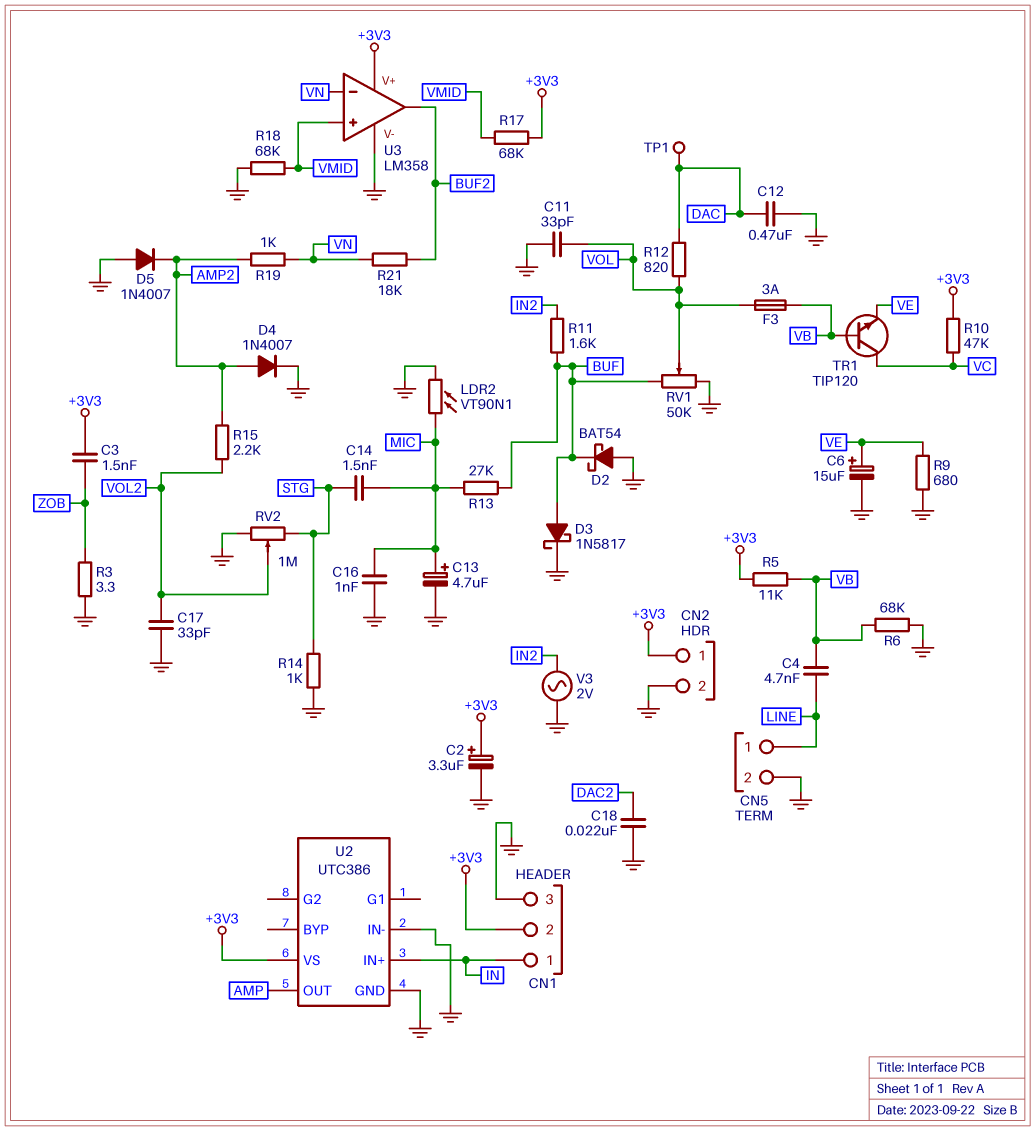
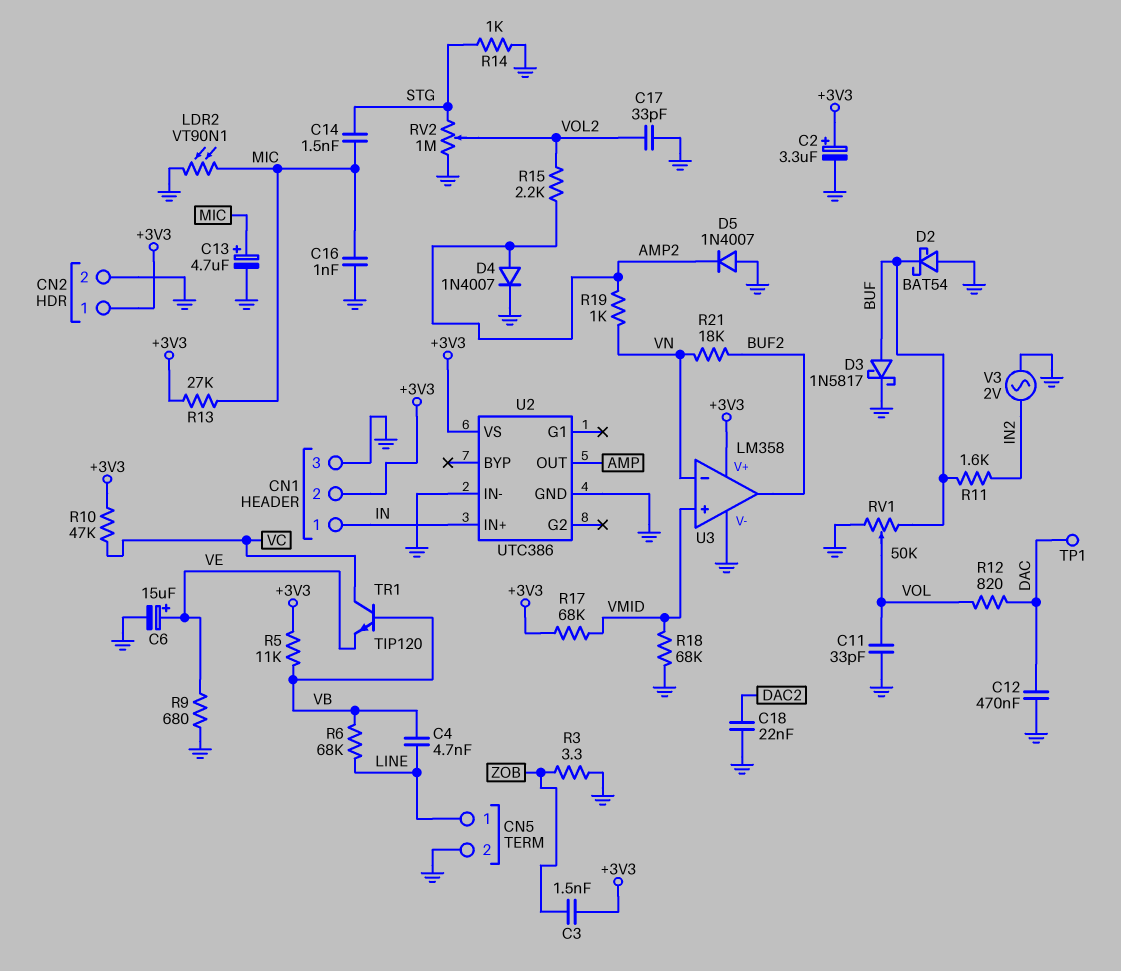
F3: 3A (VB, VOL) -> none
R6: 68k (GND, VB) -> 68k (LINE, VB)
R13: 27k (BUF, MIC) -> 27k (+3V3, MIC)

